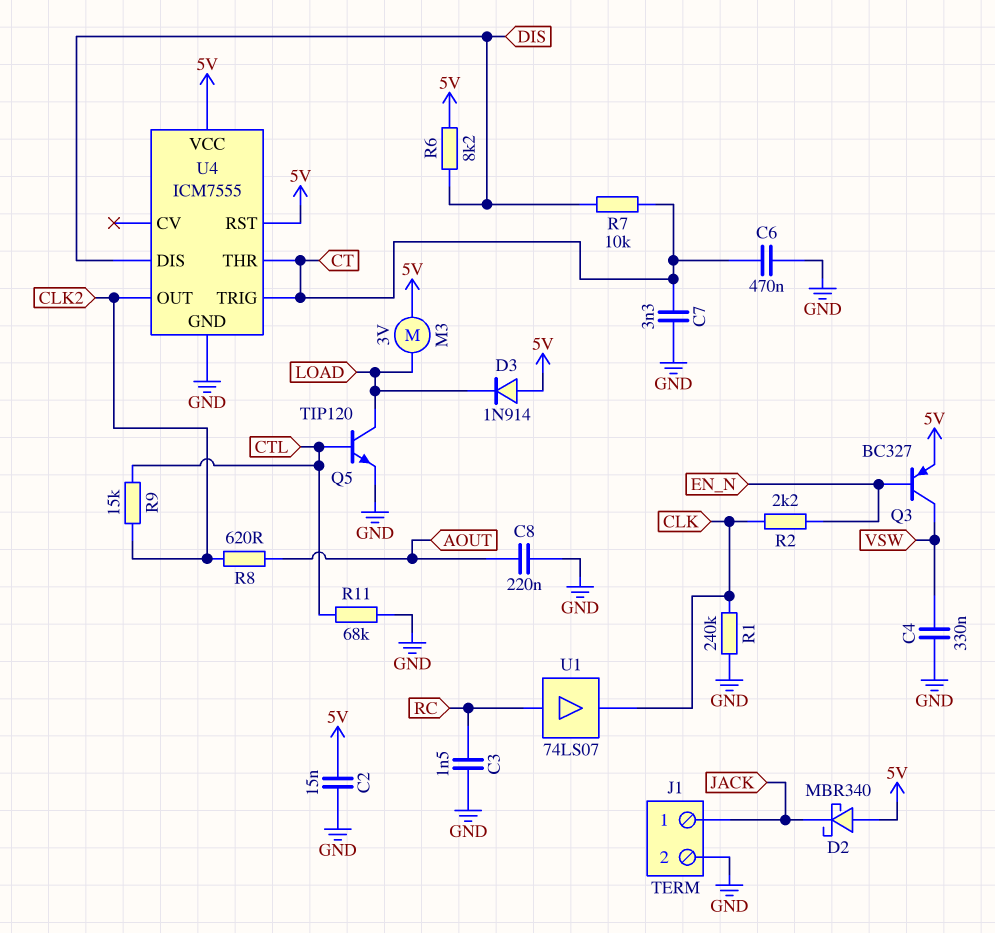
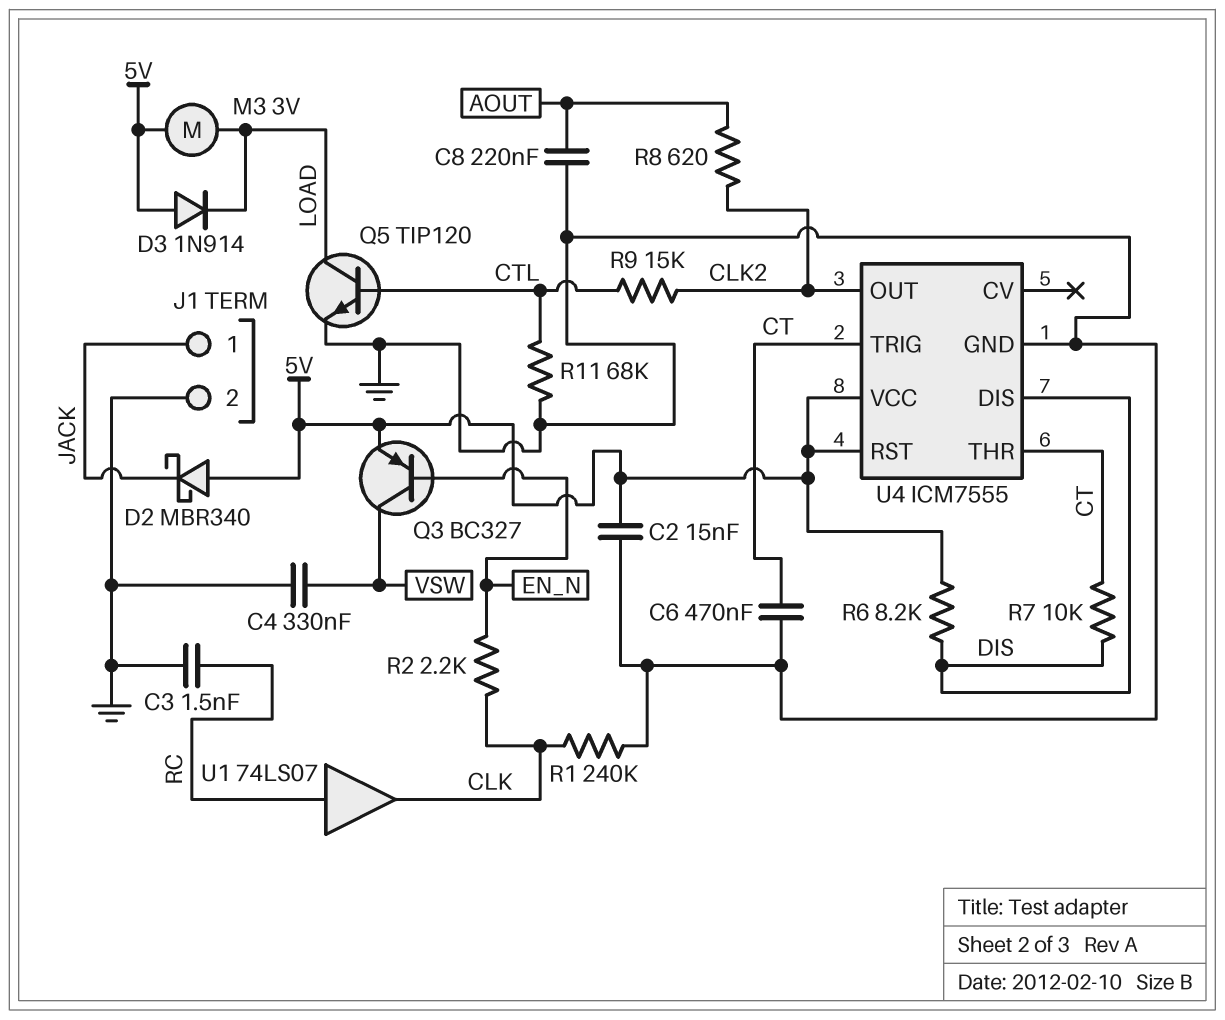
C7: 3.3nF (CT, GND) -> none

